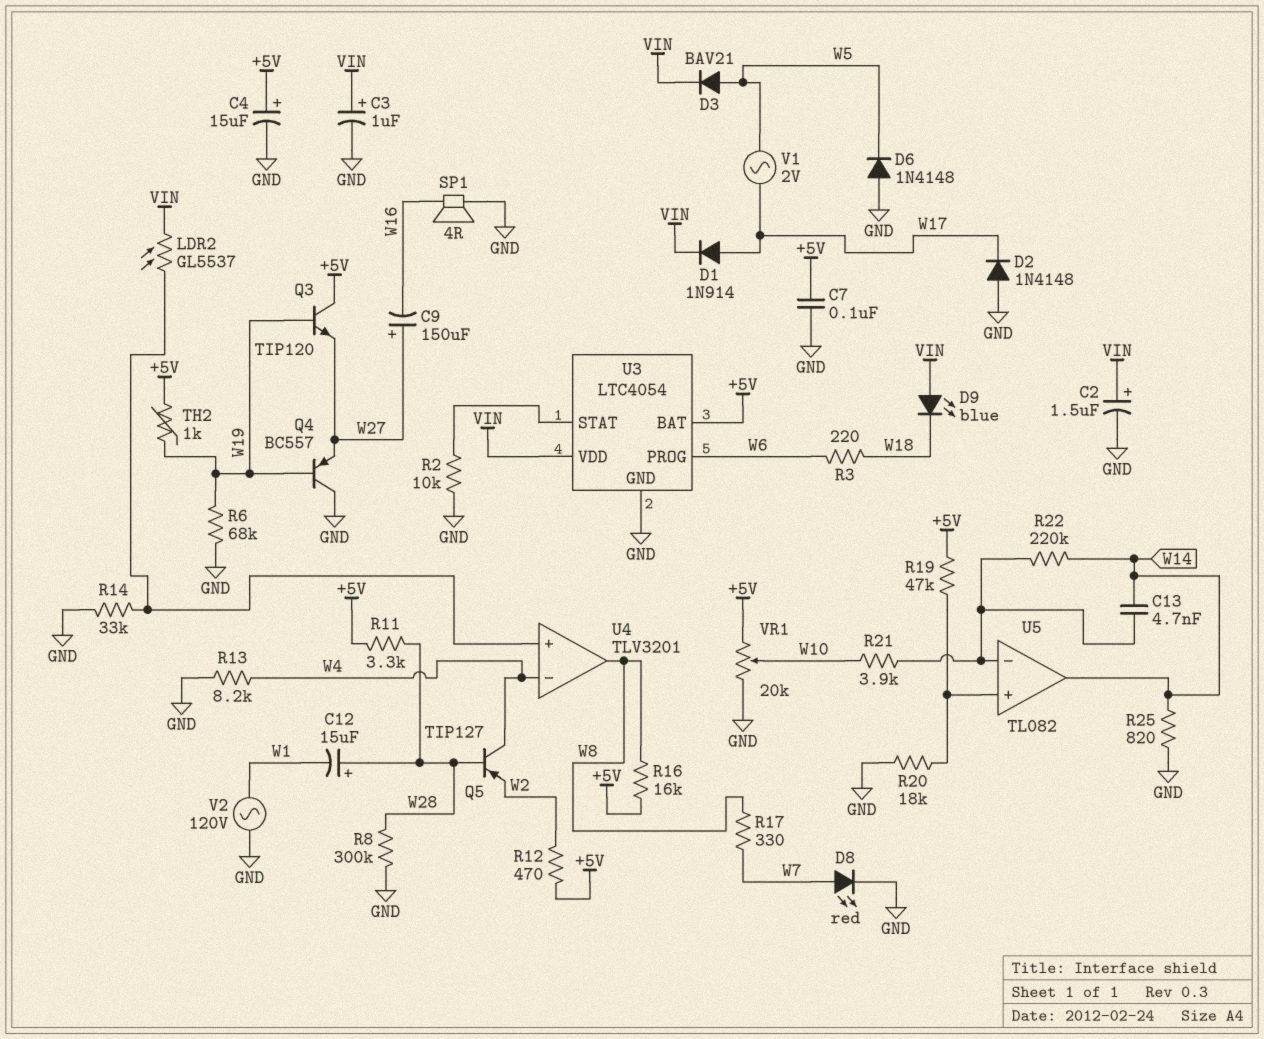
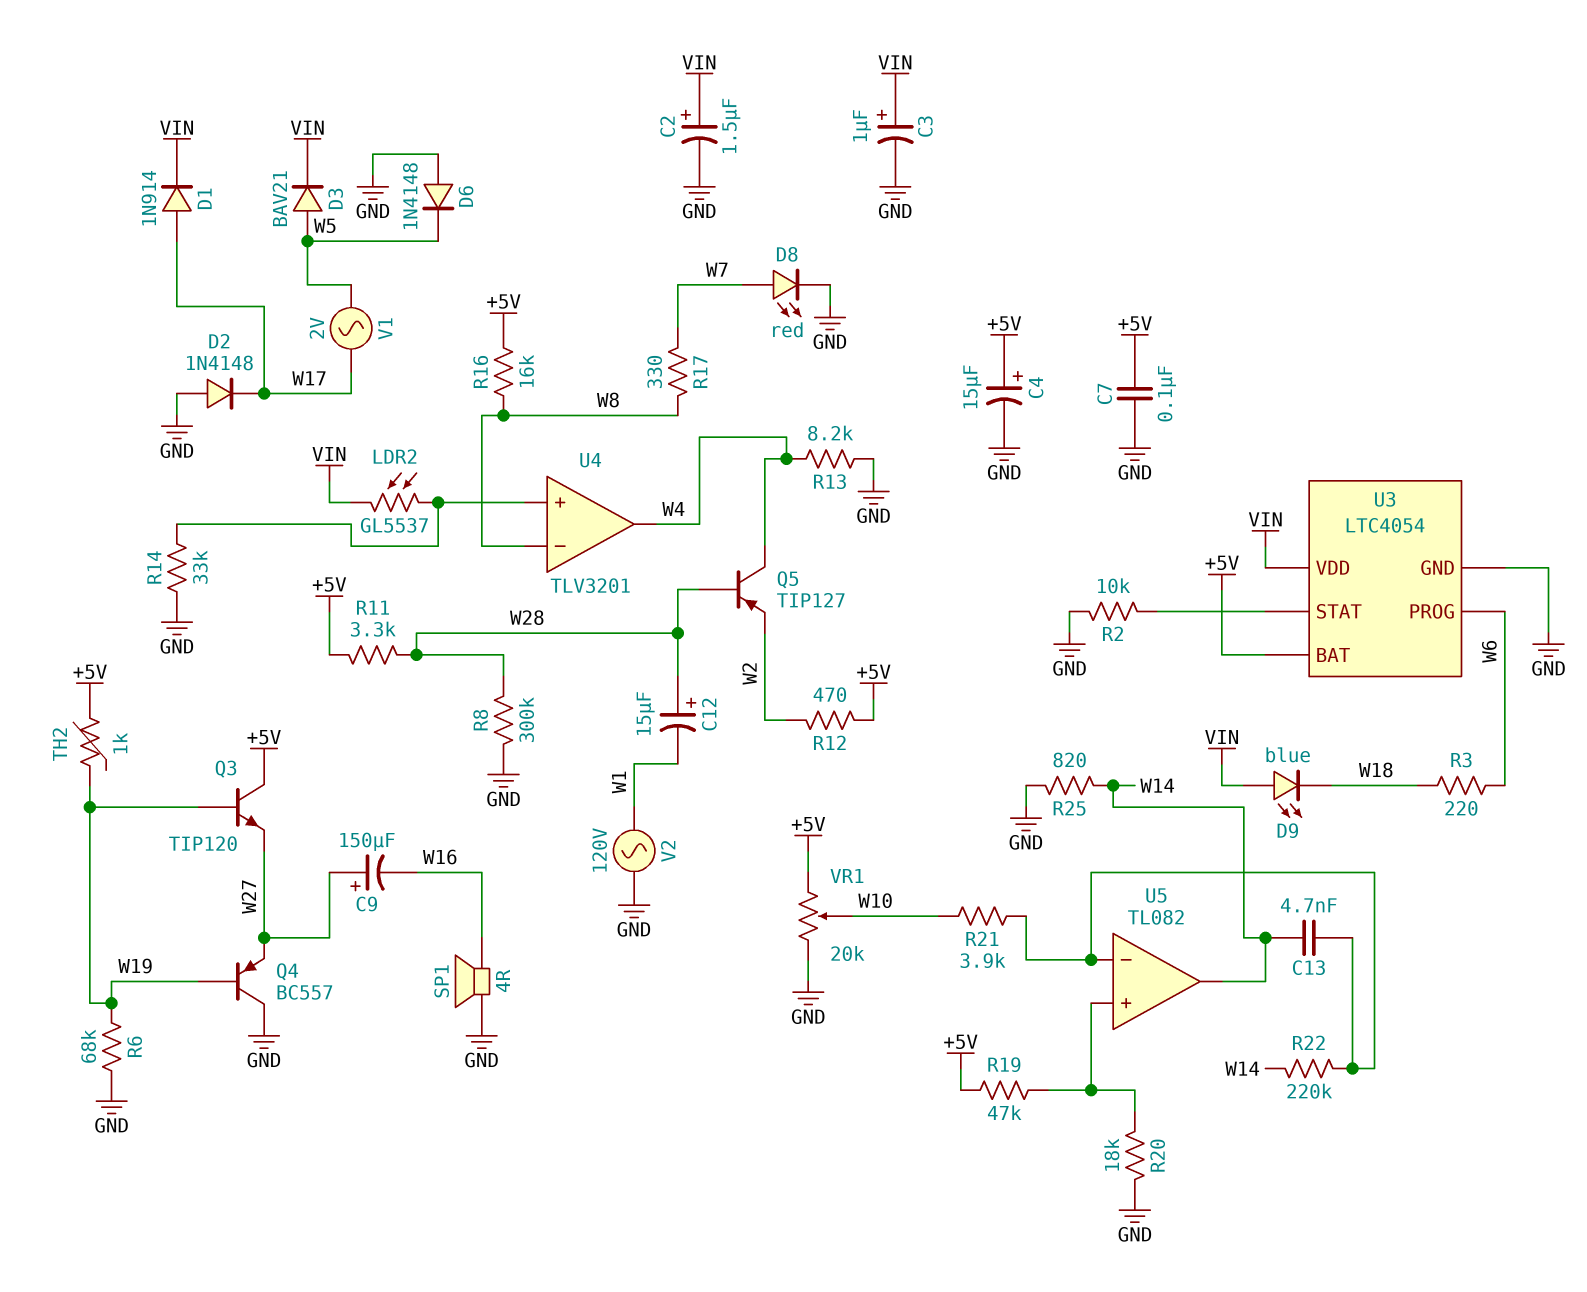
U4 pin in-: W4 -> W8
U4 pin out: W8 -> W4

